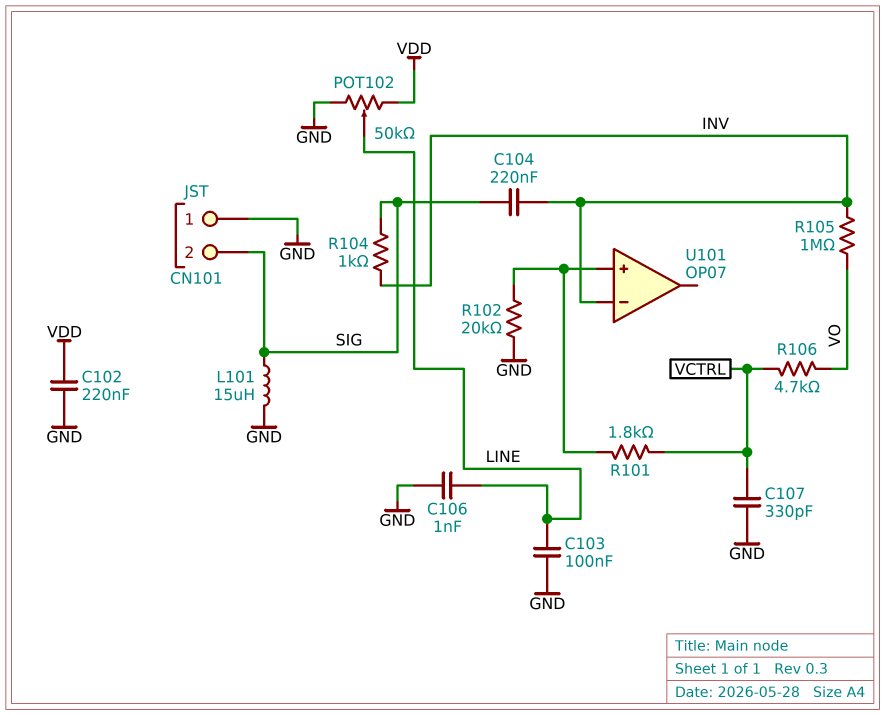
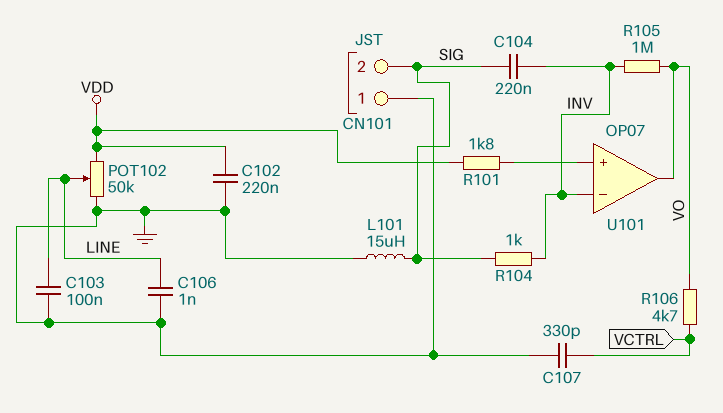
R101: 1.8k (U101/in+, VCTRL) -> 1.8k (U101/in+, VDD)
R102: 20k (GND, U101/in+) -> none
U101 pin out: none -> VO

